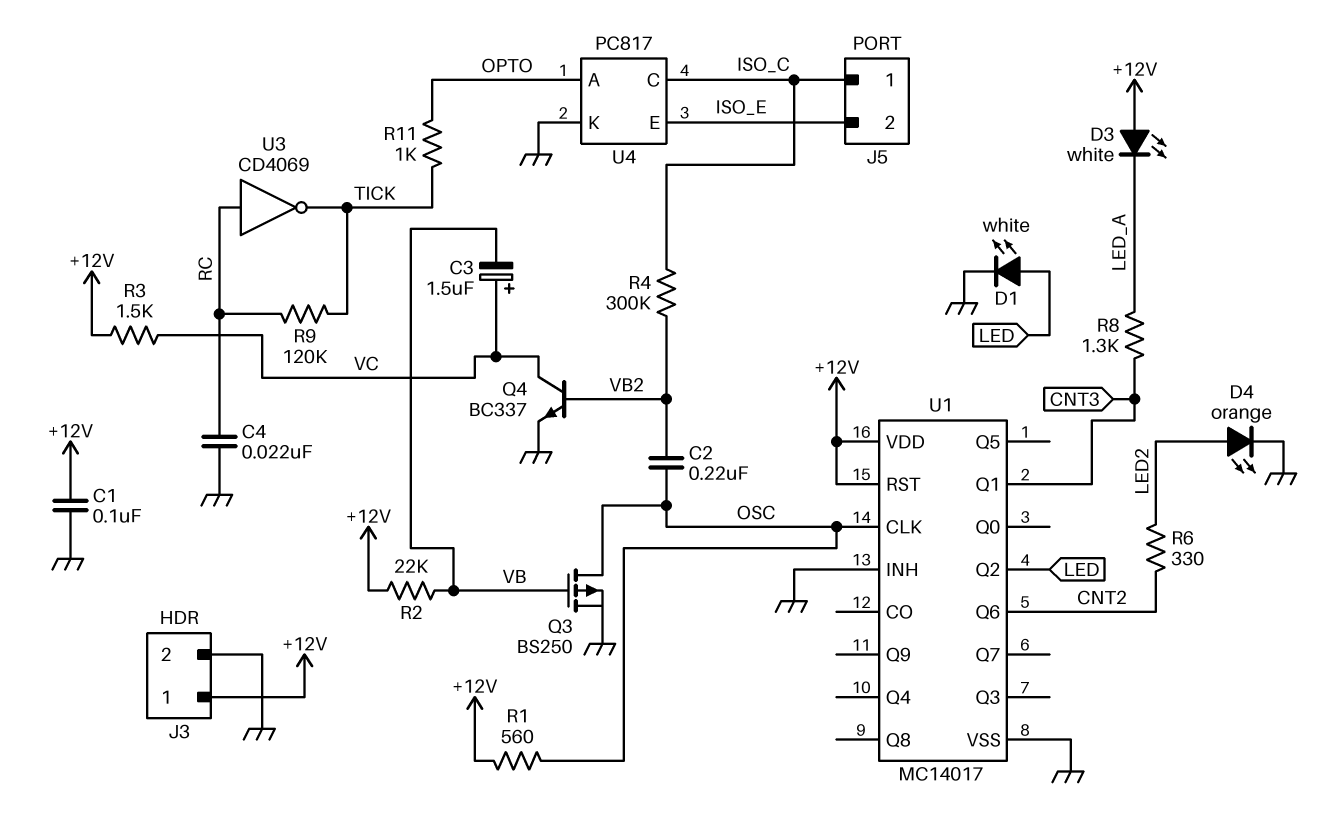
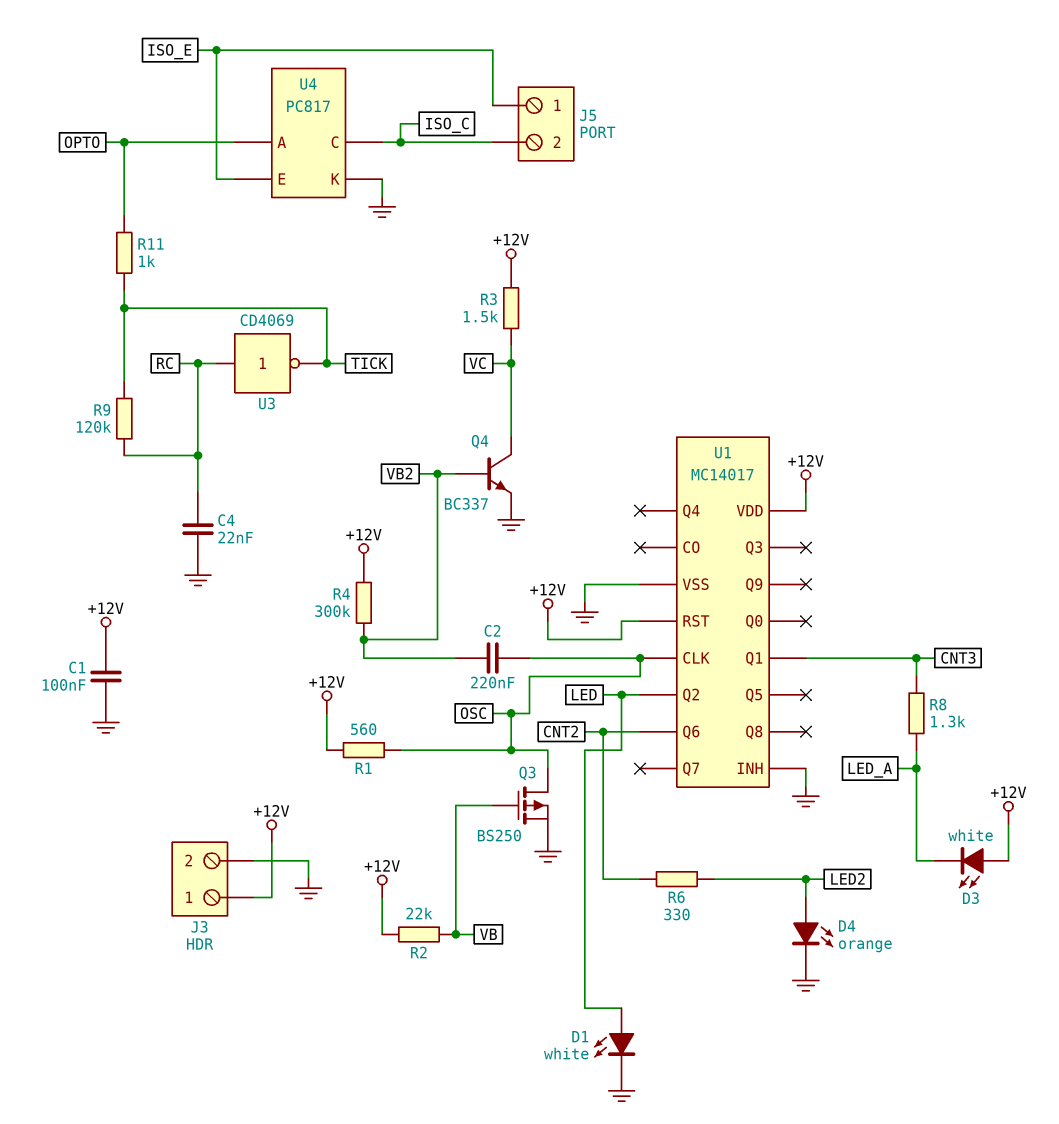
C3: 1.5uF (plus VC, minus VB) -> none
J5 pin 1: ISO_C -> ISO_E
J5 pin 2: ISO_E -> ISO_C
R4: 300k (ISO_C, VB2) -> 300k (+12V, VB2)

